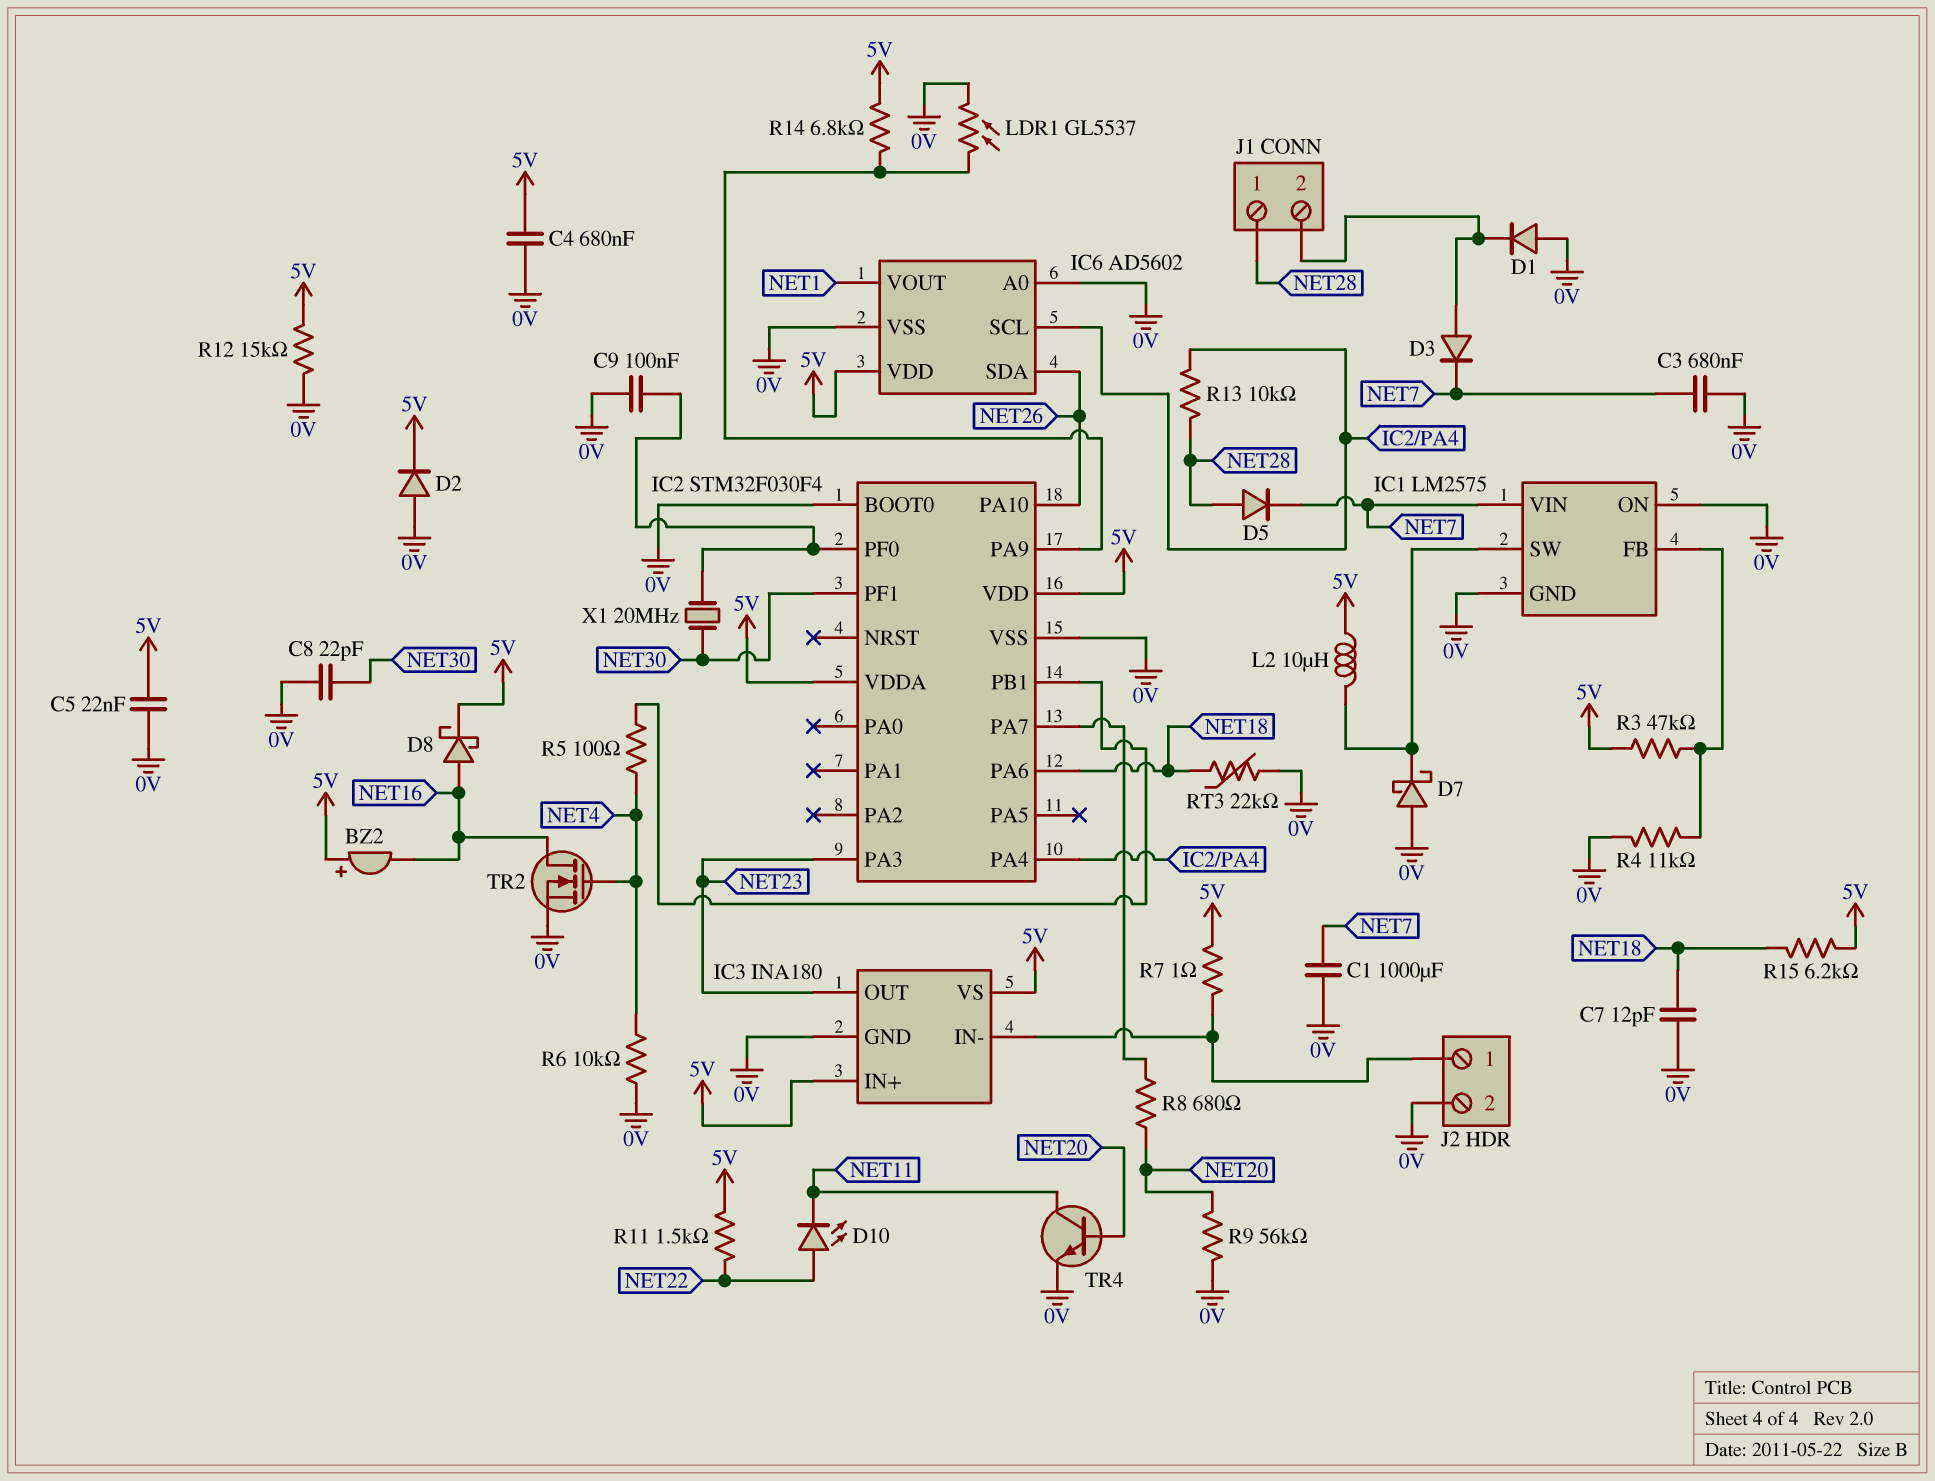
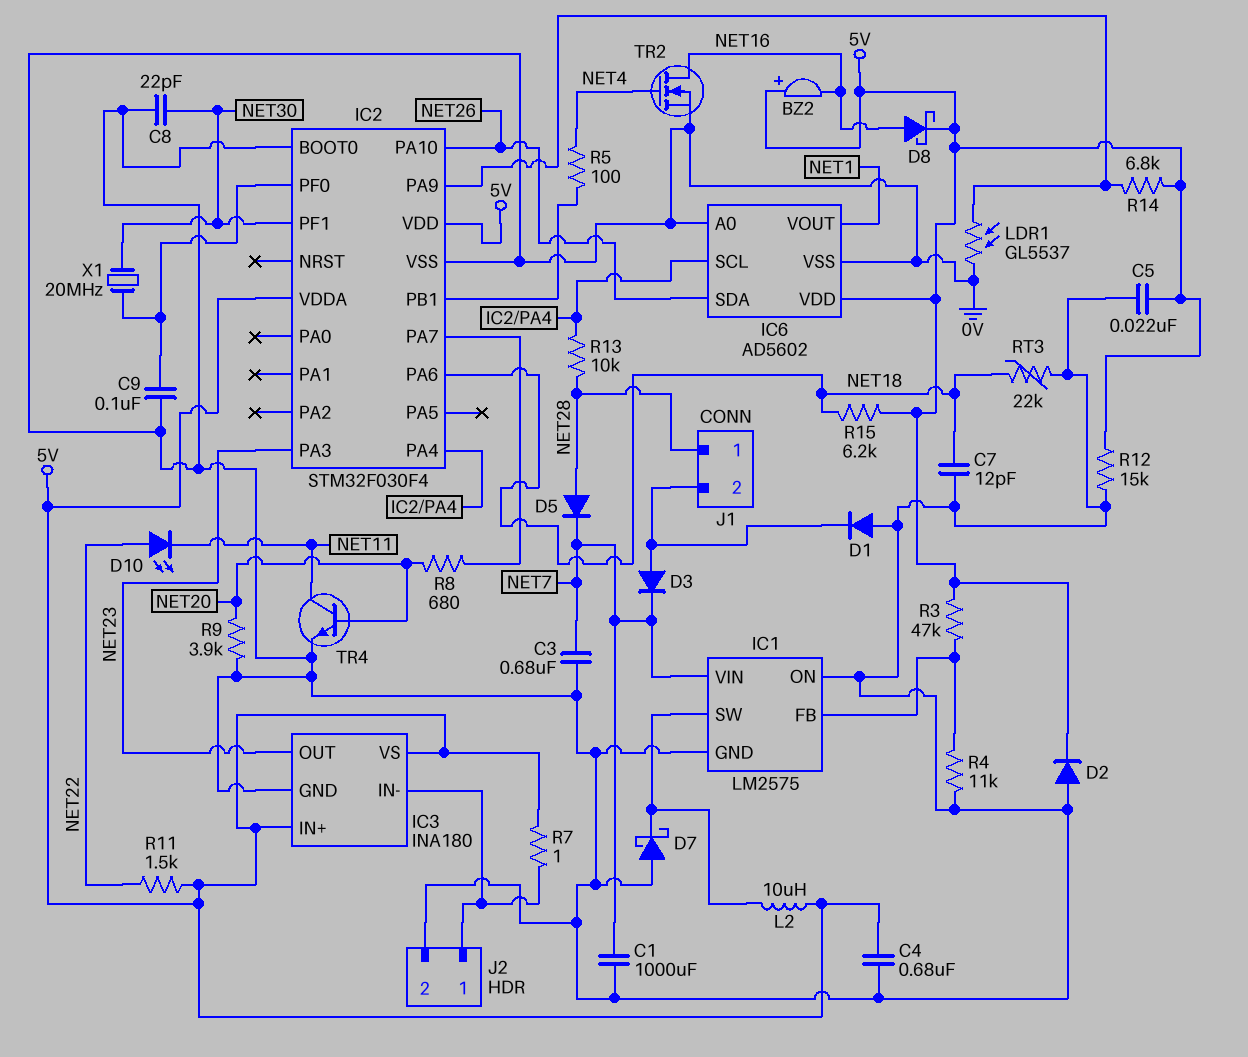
R6: 10k (0V, NET4) -> none
R9: 56k (0V, NET20) -> 3.9k (0V, NET20)

